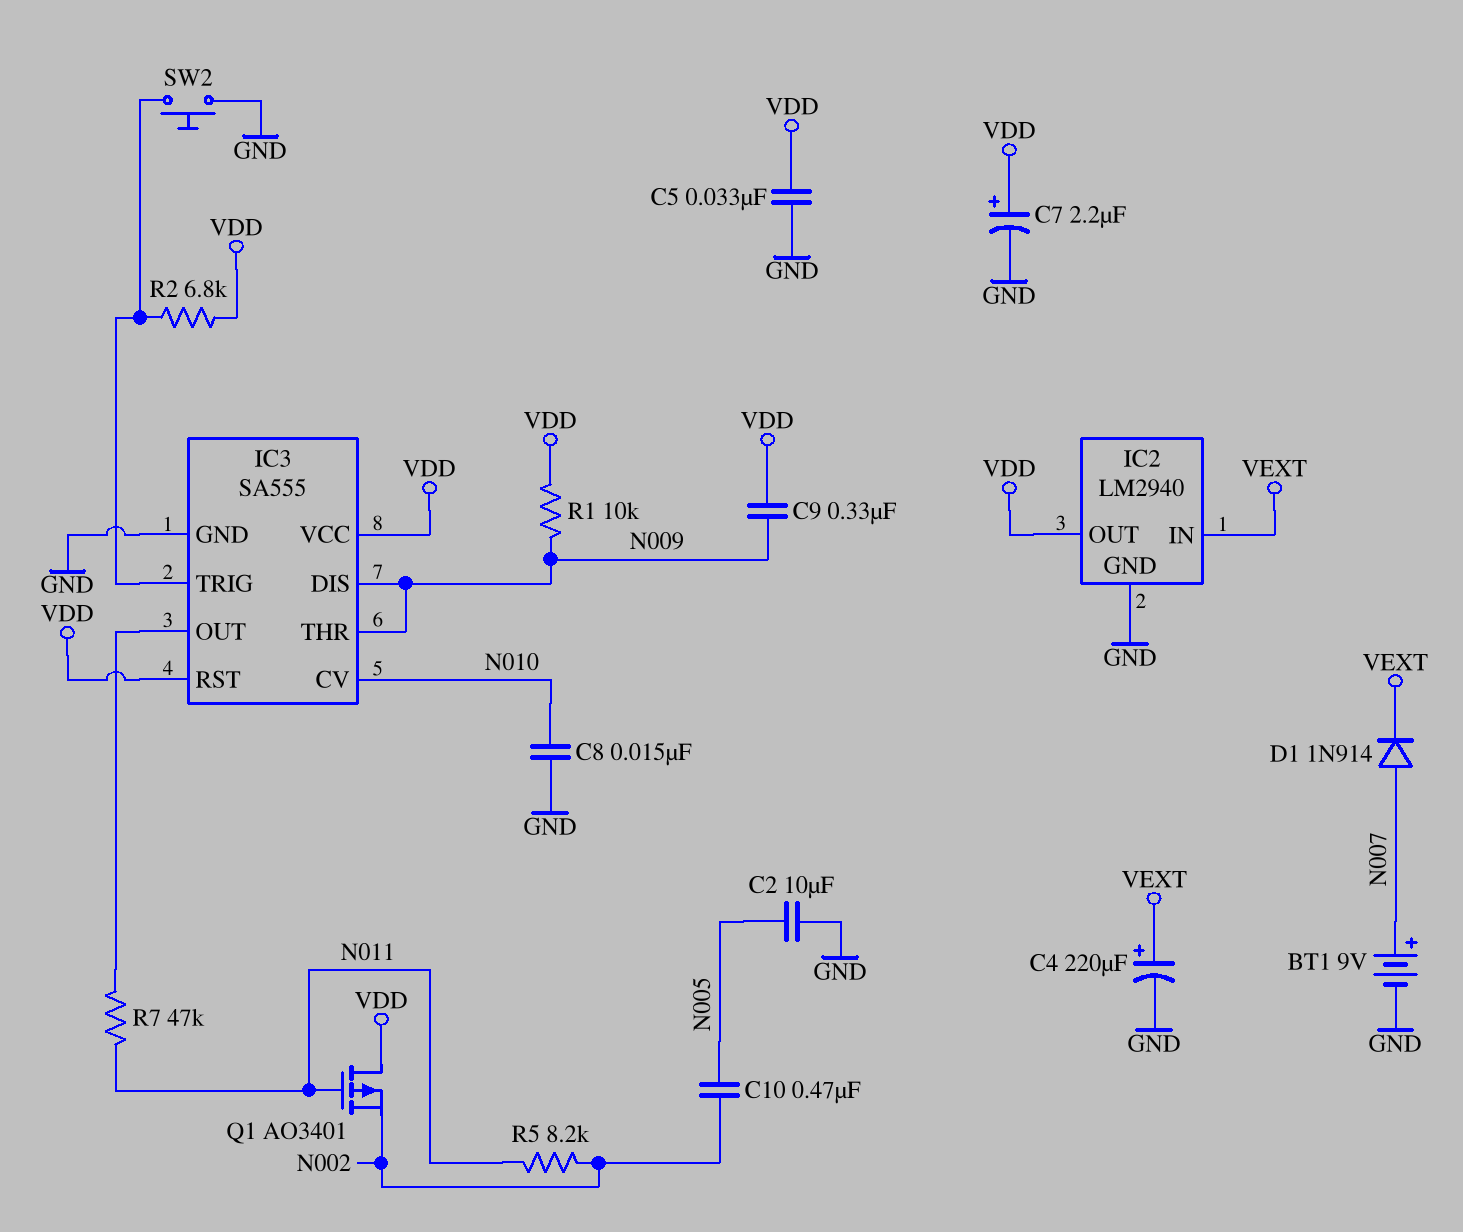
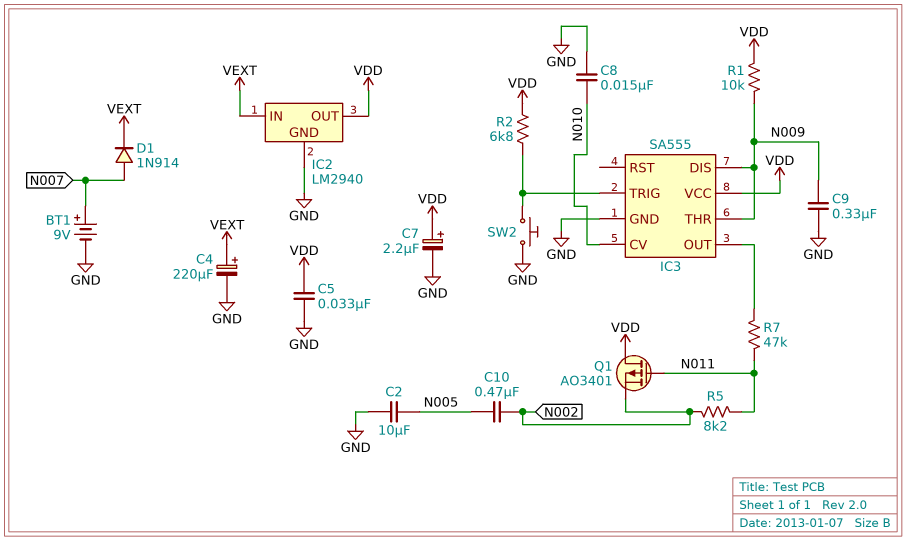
C9: 330nF (N009, VDD) -> 330nF (GND, N009)
IC3 pin RST: VDD -> none

